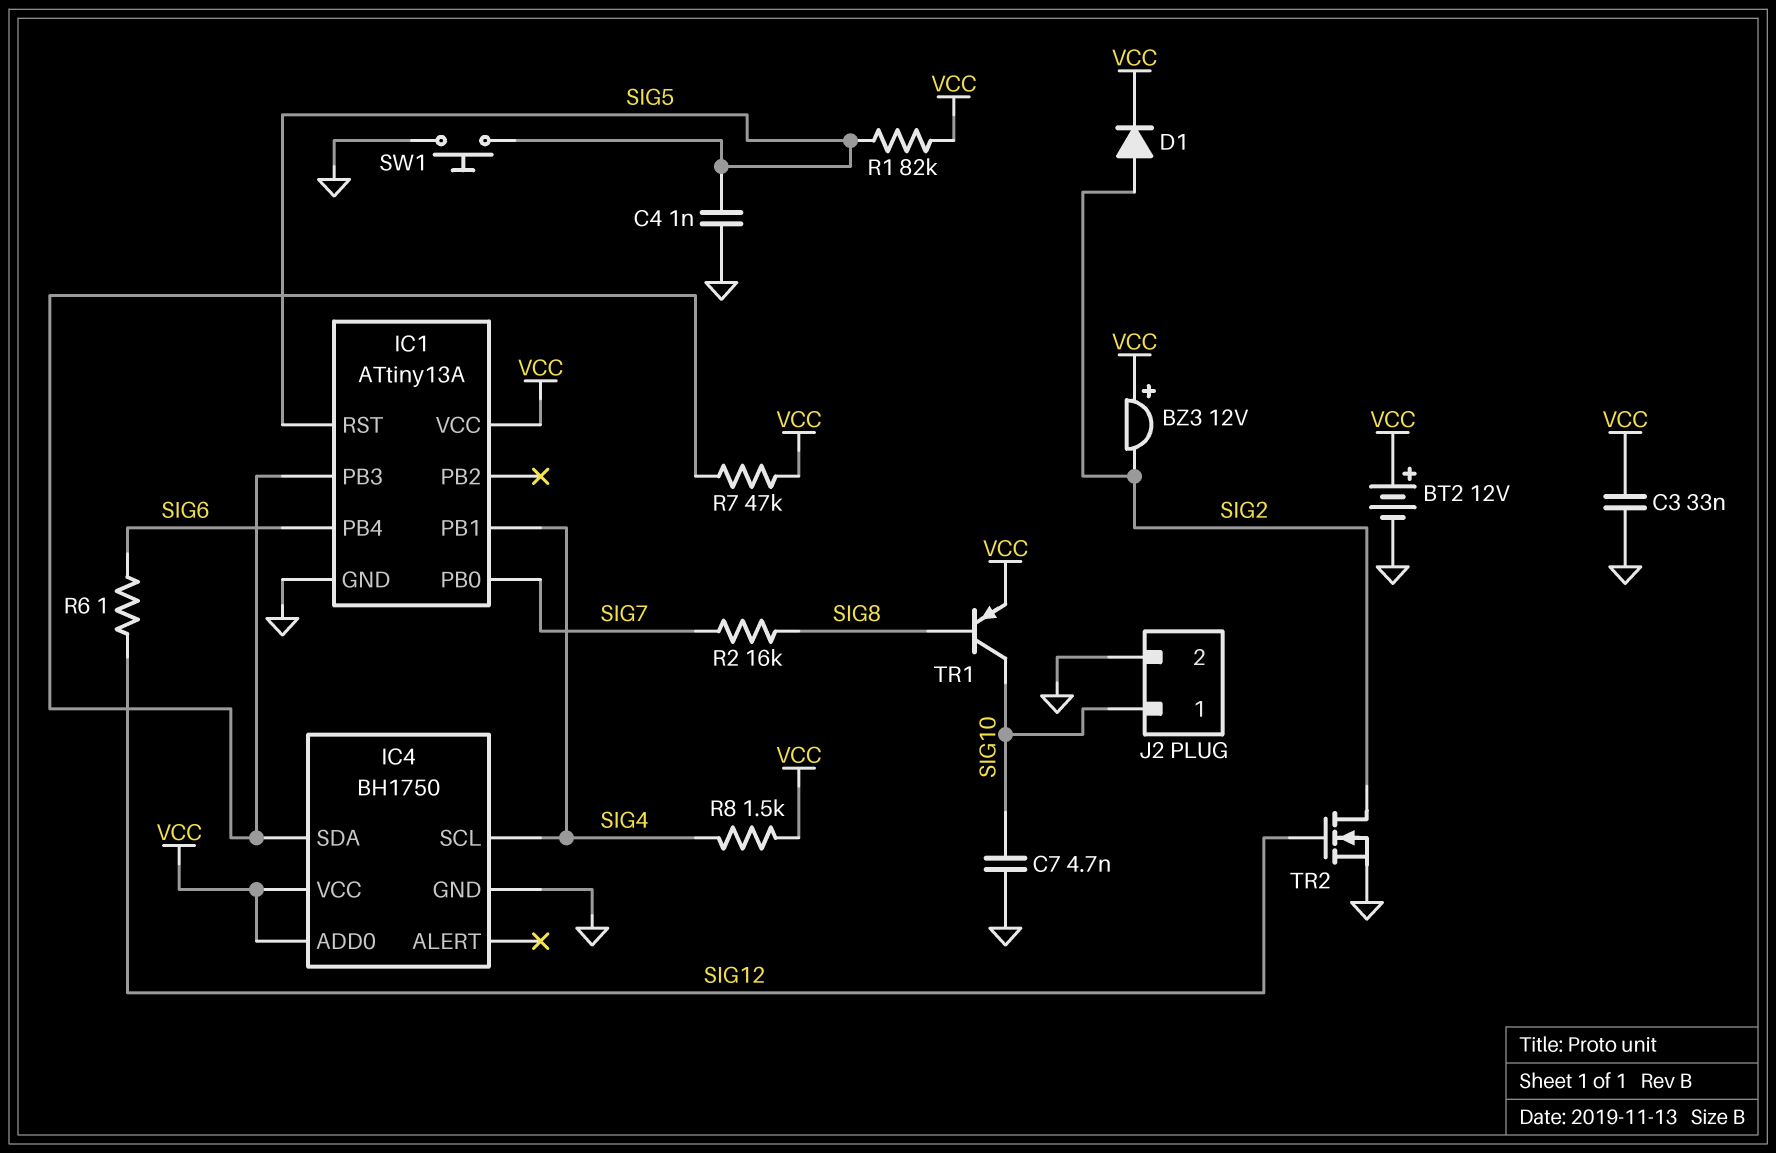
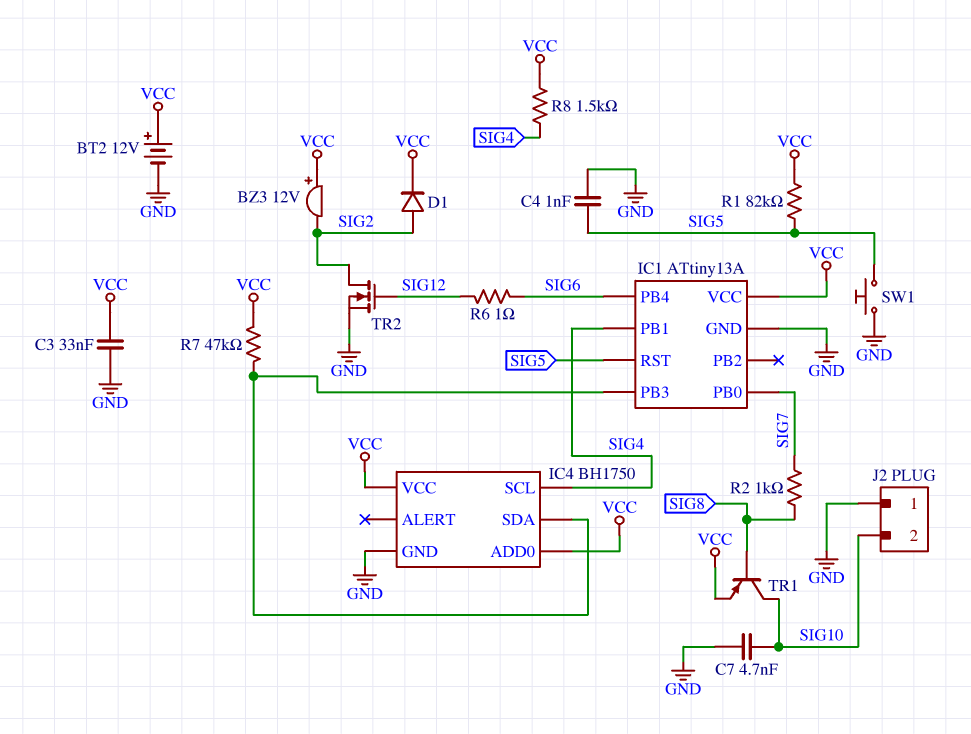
J2 pin 1: SIG10 -> GND
J2 pin 2: GND -> SIG10
R2: 16k (SIG7, SIG8) -> 1k (SIG7, SIG8)

